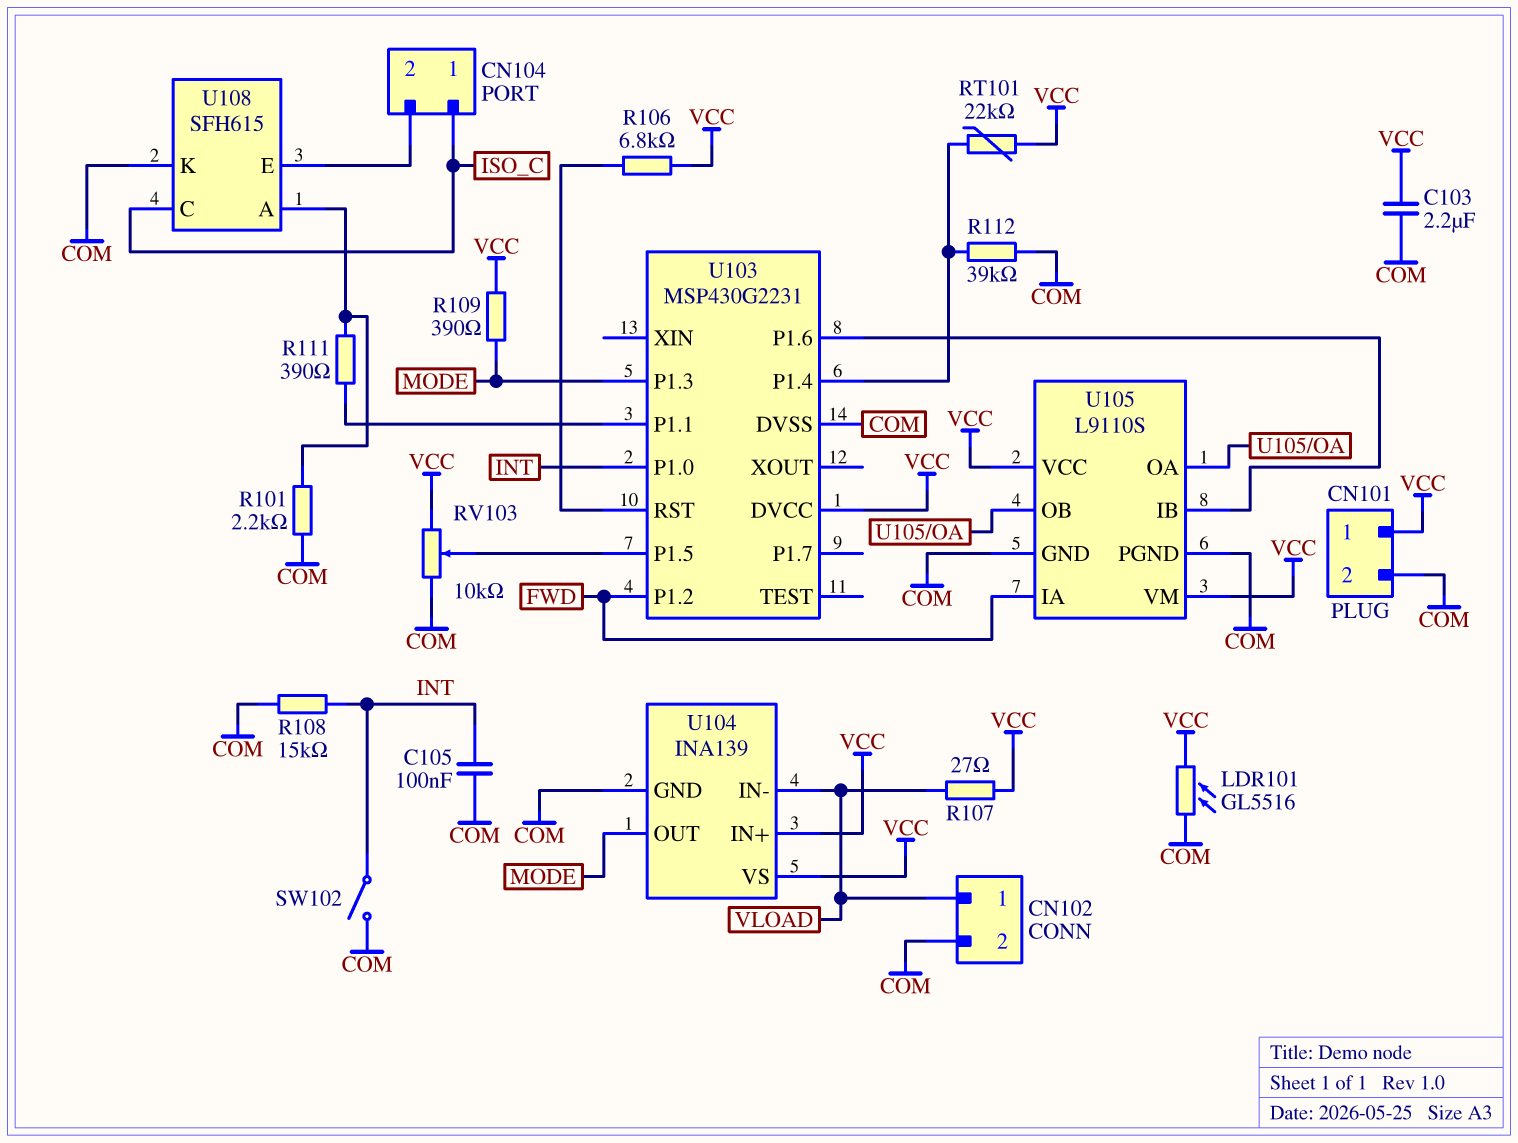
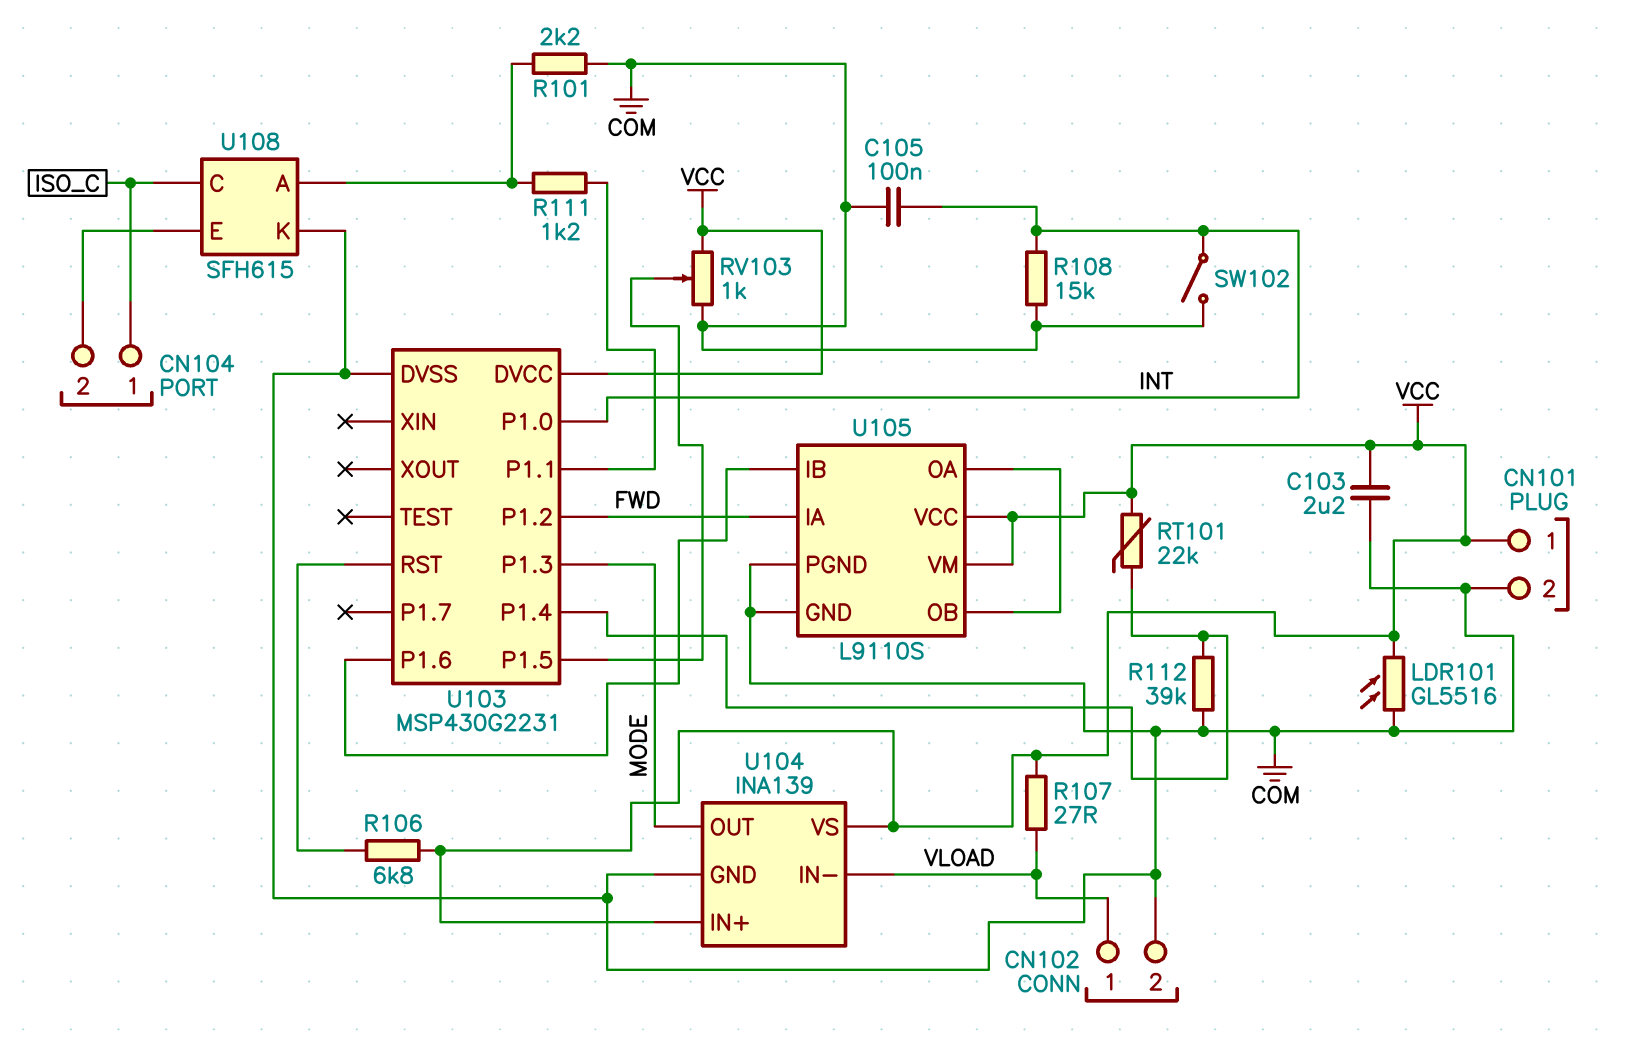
R109: 390 (MODE, VCC) -> none
R111: 390 (U103/P1.1, U108/A) -> 1.2k (U103/P1.1, U108/A)
RV103: 10k (COM, VCC, wiper U103/P1.5) -> 1k (COM, VCC, wiper U103/P1.5)

